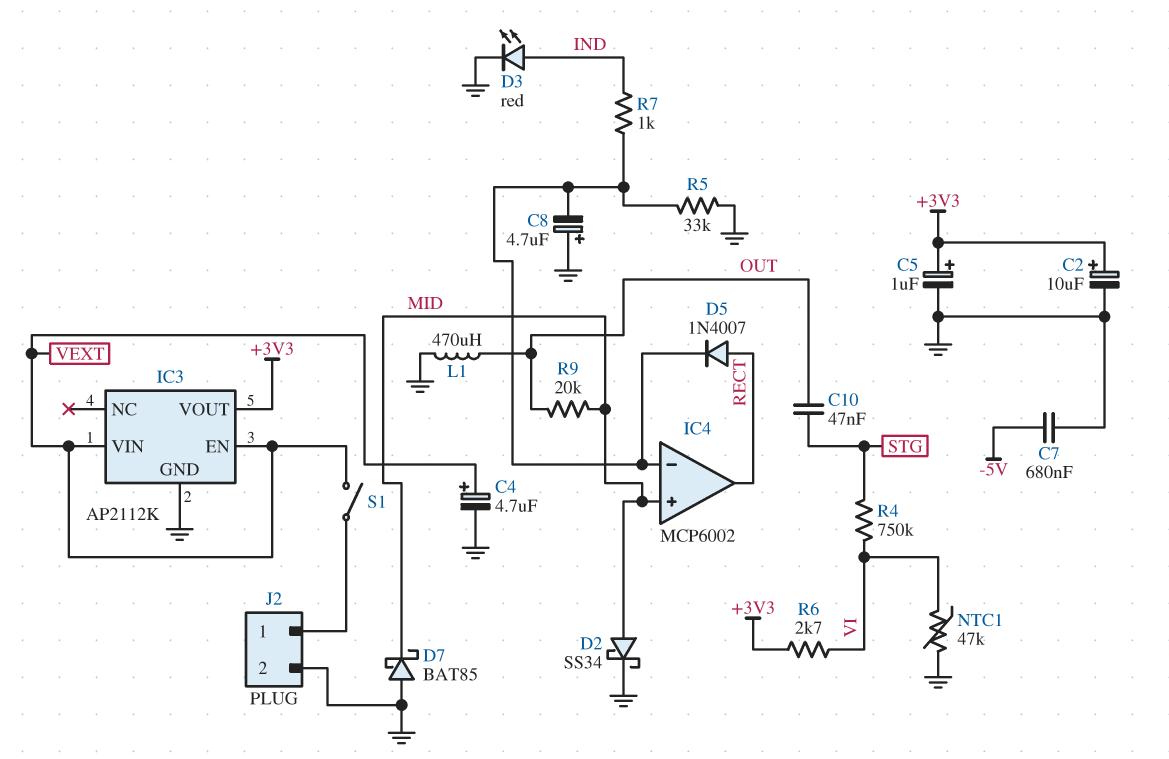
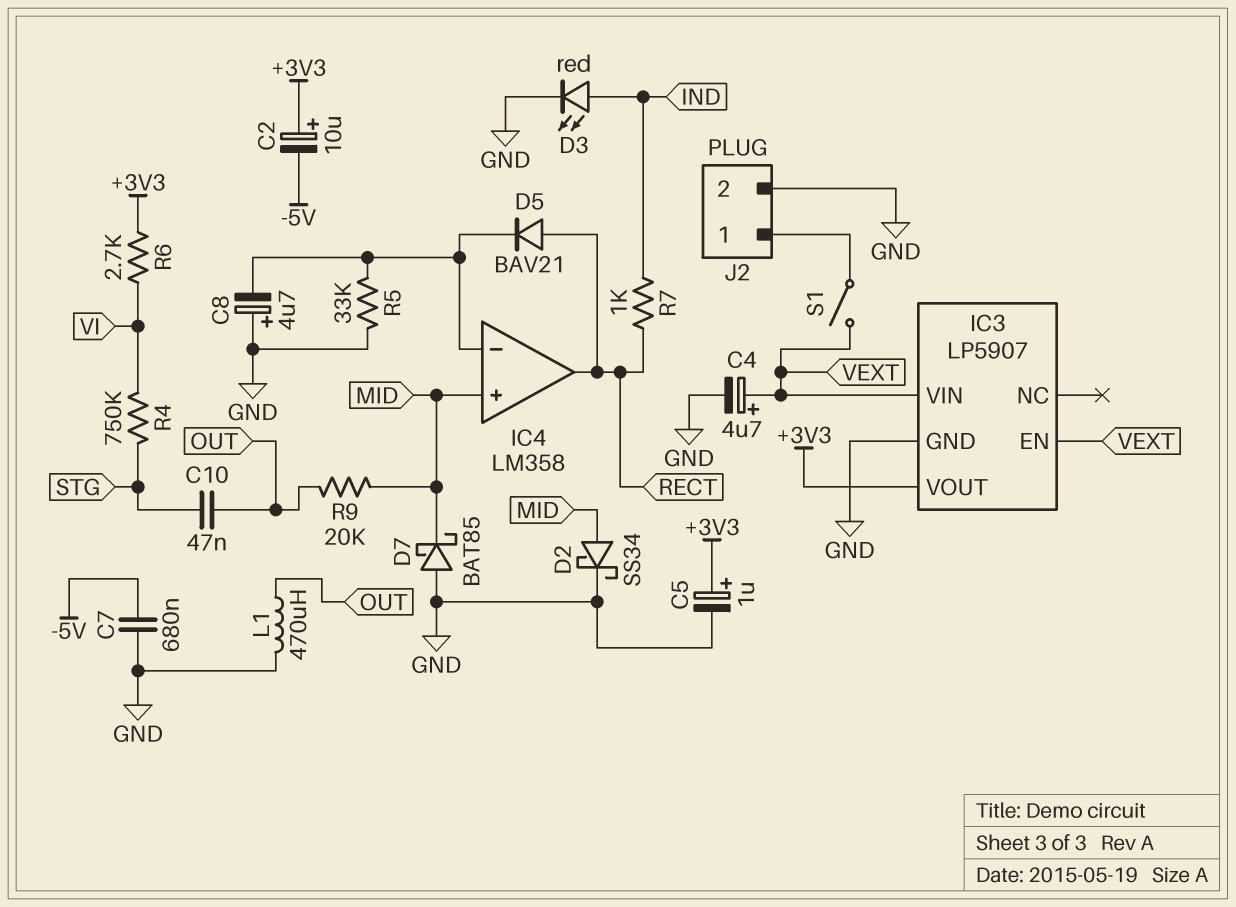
C2: 10uF (plus +3V3, minus GND) -> 10uF (plus +3V3, minus -5V)
D5: diode 1N4007 (A RECT, K IC4/in-) -> diode BAV21 (A RECT, K IC4/in-)
IC3: AP2112K -> LP5907
IC4: MCP6002 -> LM358
NTC1: 47k (GND, VI) -> none
R7: 1k (IC4/in-, IND) -> 1k (IND, RECT)

